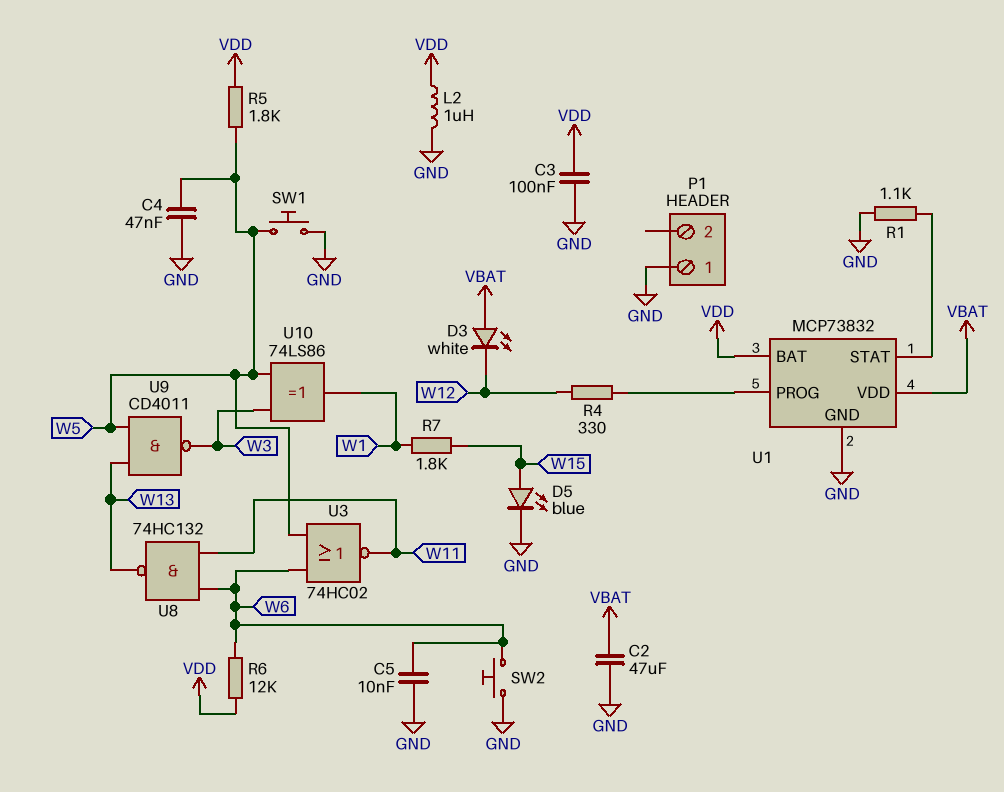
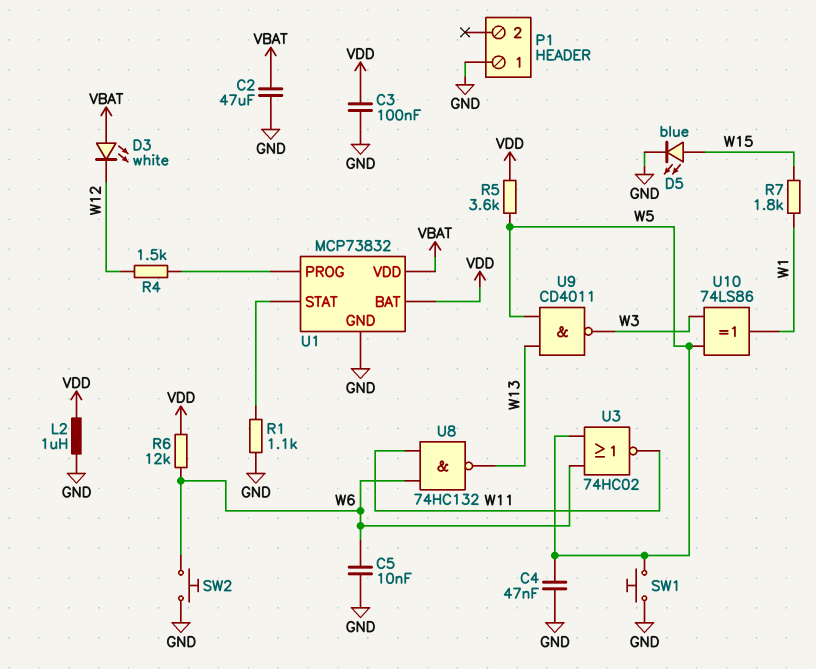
R4: 330 (U1/PROG, W12) -> 1.5k (U1/PROG, W12)
R5: 1.8k (VDD, W5) -> 3.6k (VDD, W5)

